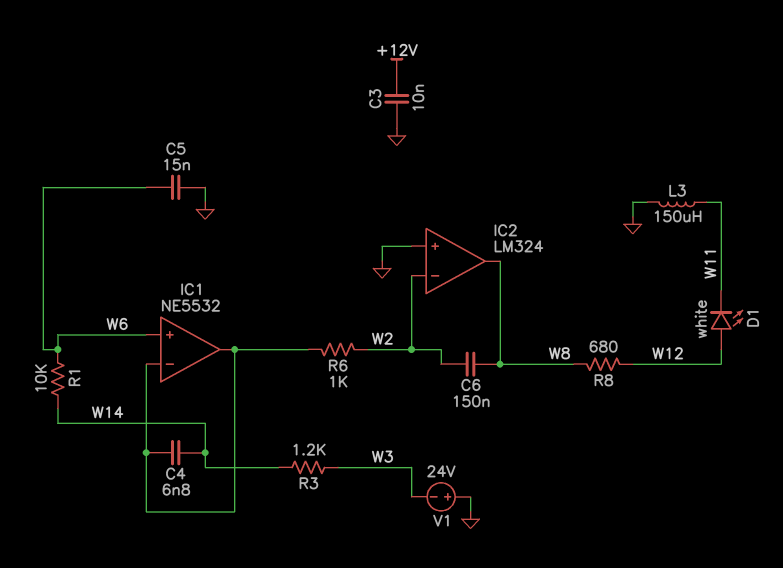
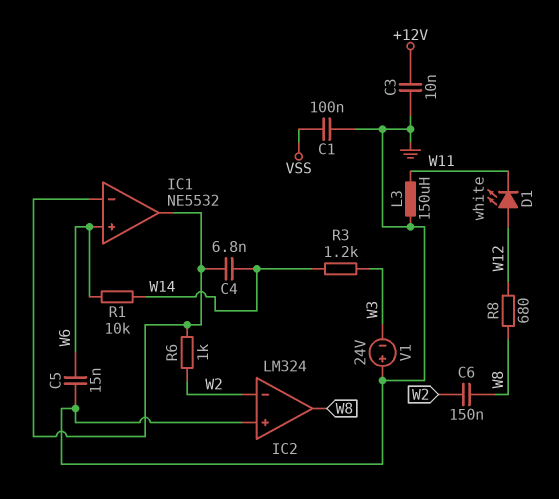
C1: none -> 100nF (GND, VSS)

